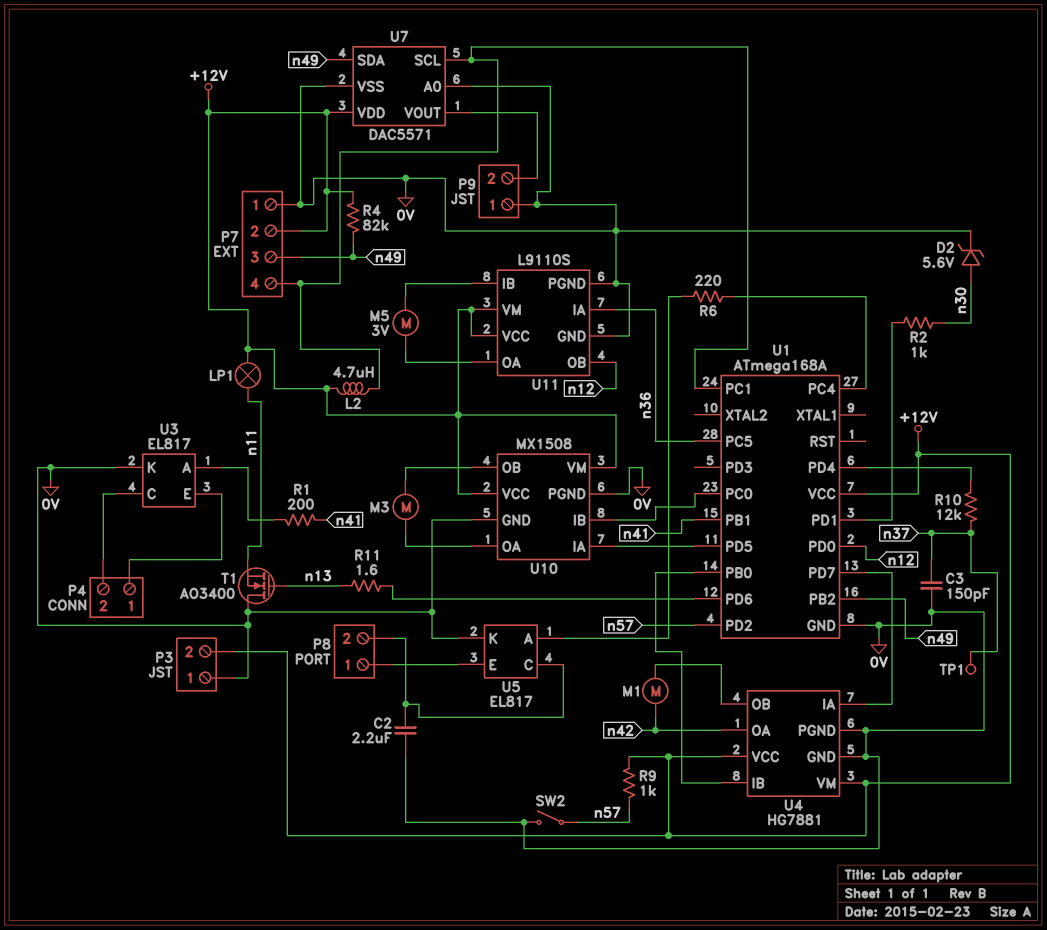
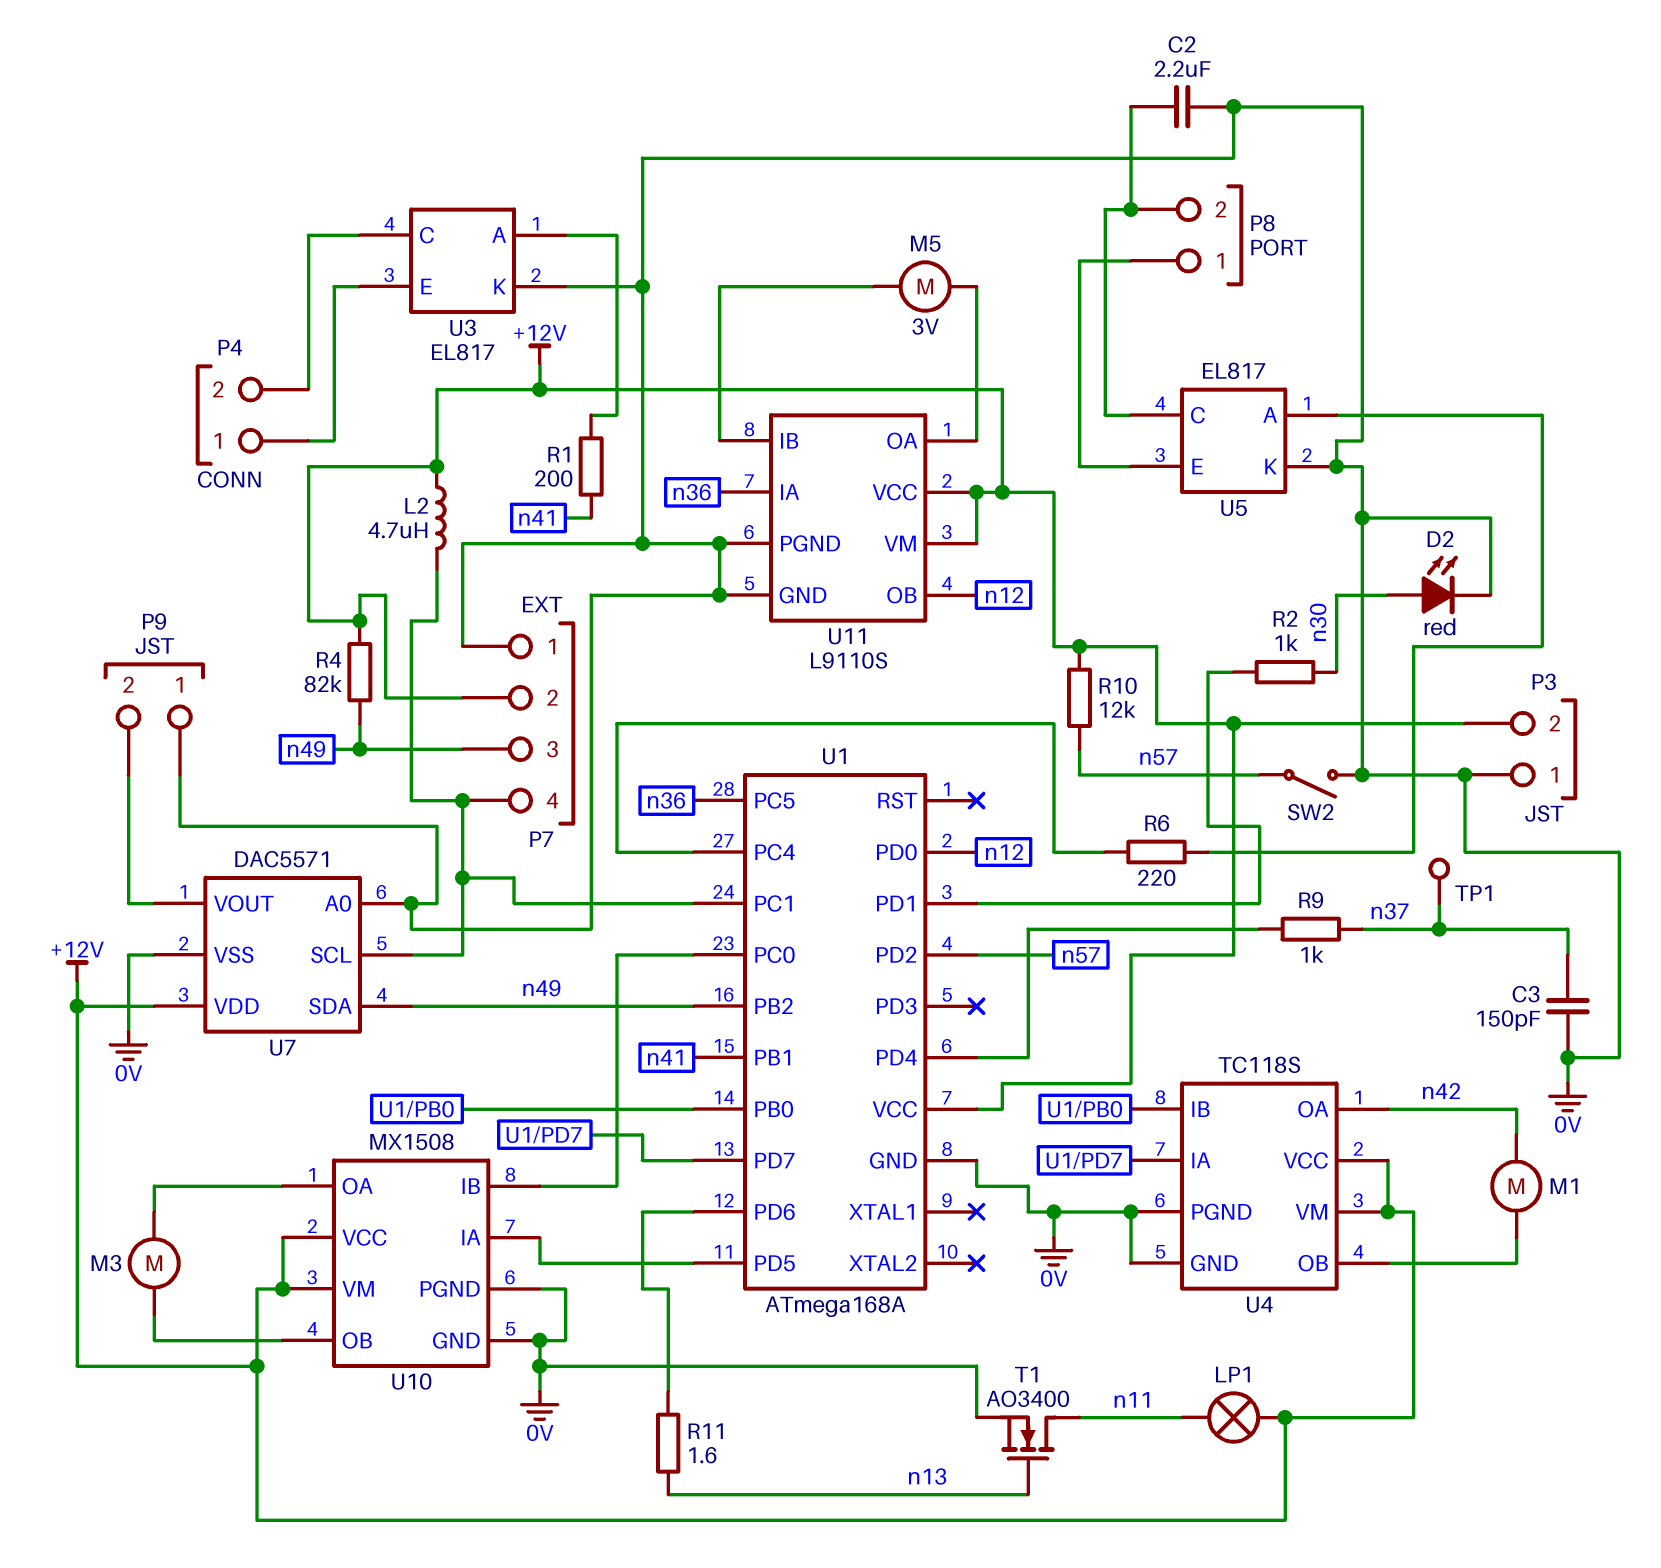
D2: zener 5.6V (A n30, K 0V) -> LED red (A n30, K 0V)
R9: 1k (+12V, n57) -> 1k (U1/PD4, n37)
R10: 12k (U1/PD4, n37) -> 12k (+12V, n57)
T1: NMOS AO3400 (G n13, D 0V, S n11) -> NMOS AO3400 (G n13, D n11, S 0V)
U4: HG7881 -> TC118S

